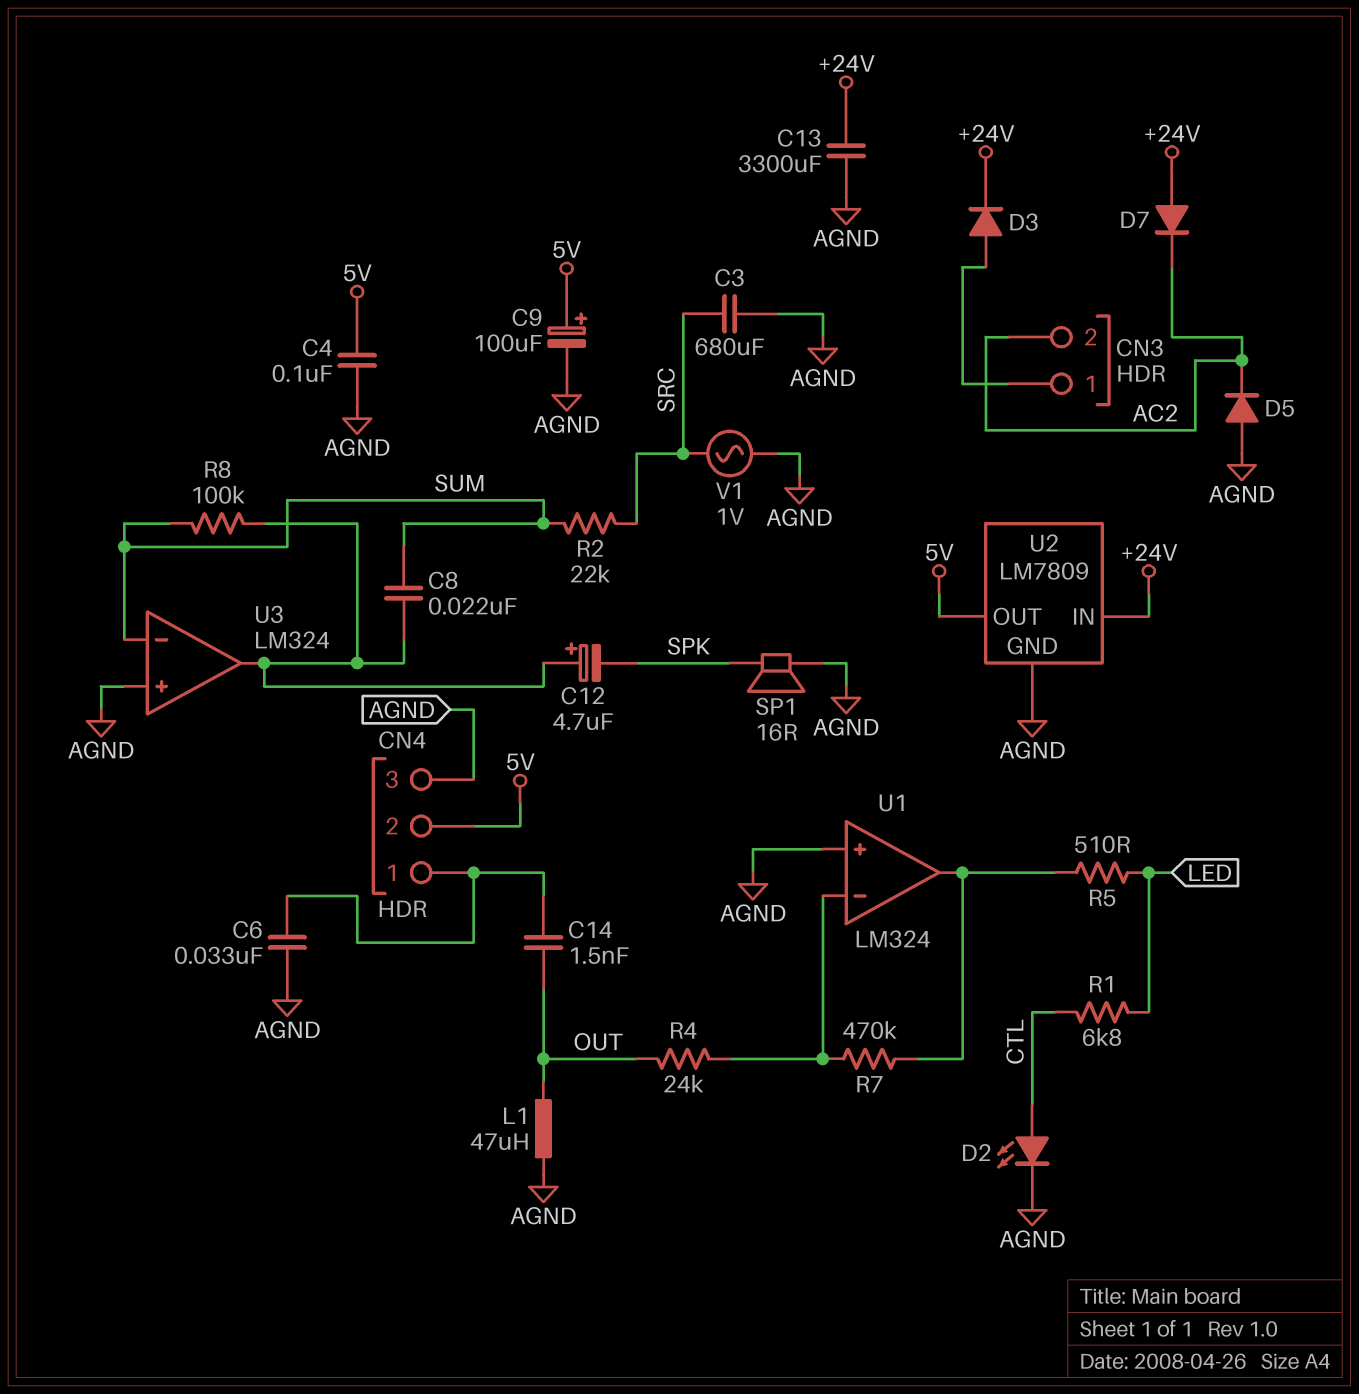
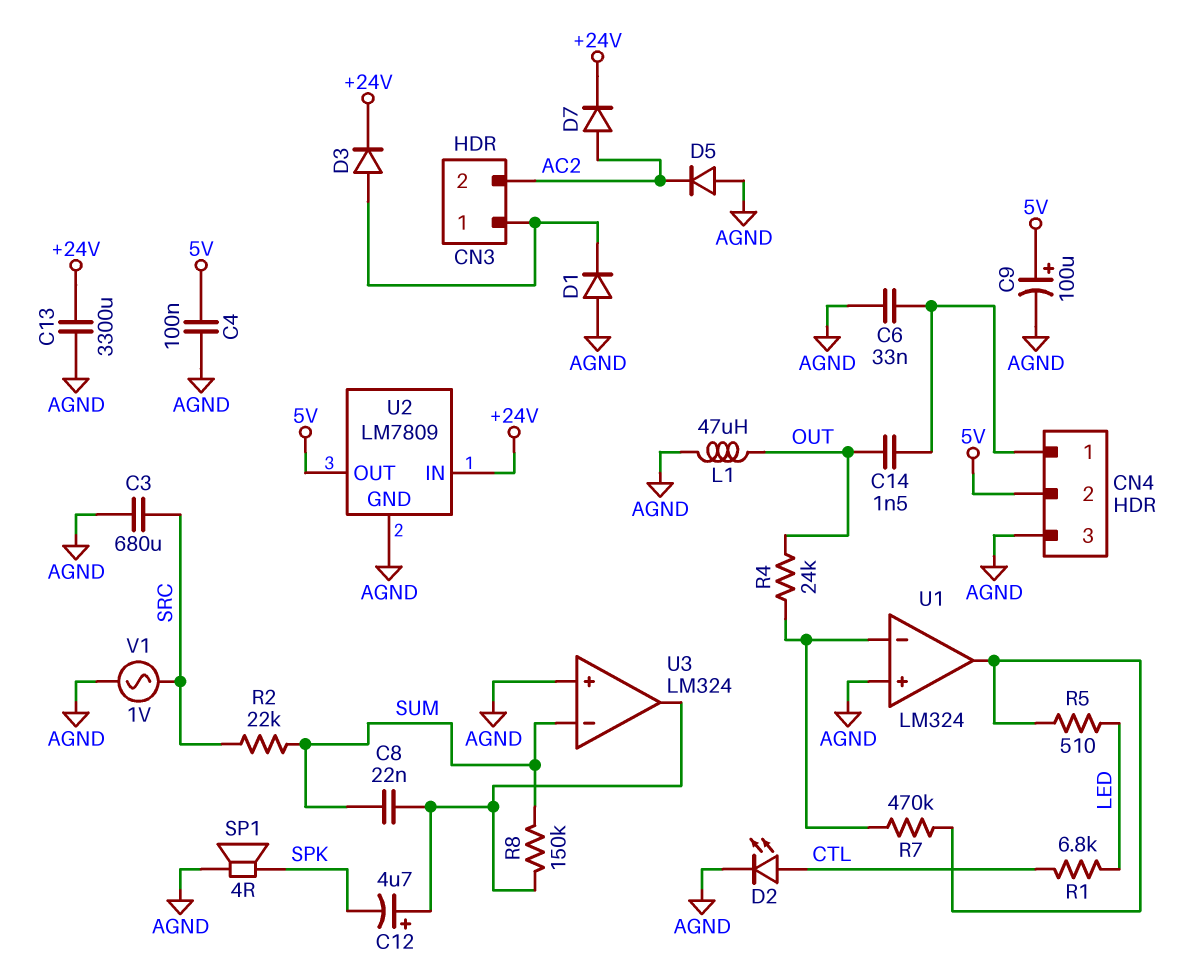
D1: none -> diode (A AGND, K CN3/1)
D7: diode (A +24V, K AC2) -> diode (A AC2, K +24V)
R8: 100k (SUM, U3/out) -> 150k (SUM, U3/out)
SP1: speaker 16R (AGND, SPK) -> speaker 4R (AGND, SPK)

